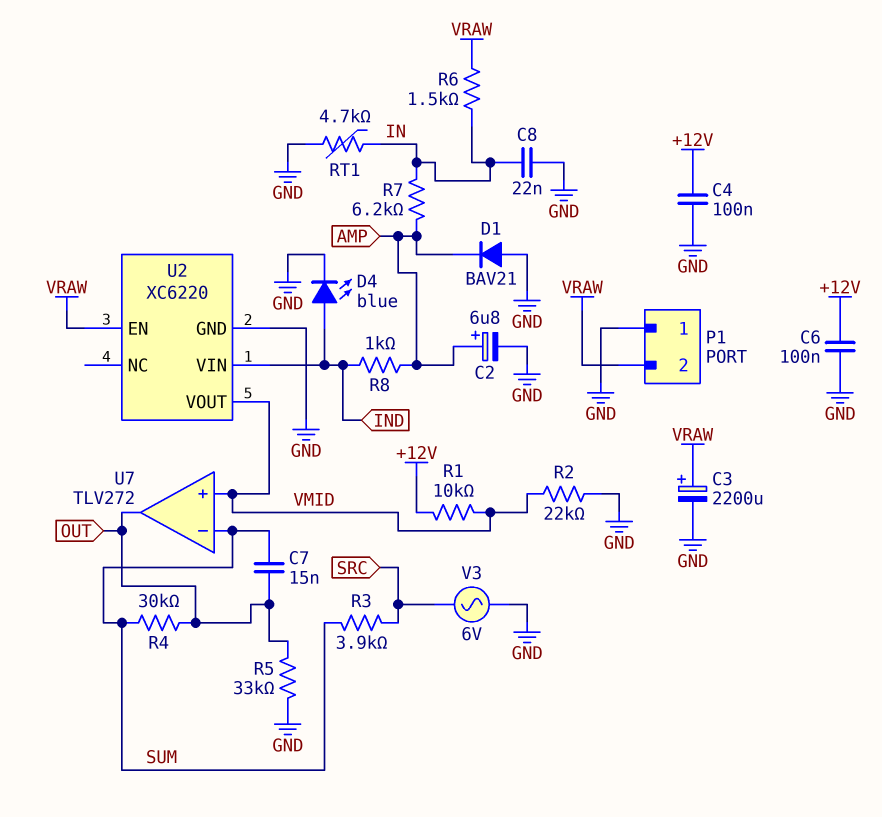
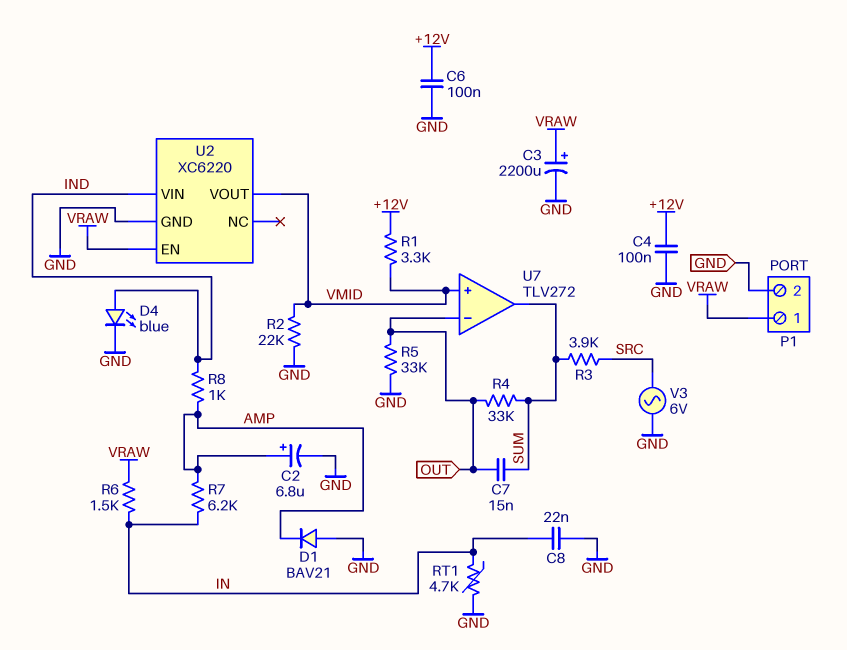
P1 pin 1: GND -> VRAW
P1 pin 2: VRAW -> GND
R1: 10k (+12V, VMID) -> 3.3k (+12V, VMID)
R4: 30k (OUT, SUM) -> 33k (OUT, SUM)
U7 pin in-: SUM -> OUT
U7 pin out: OUT -> SUM

